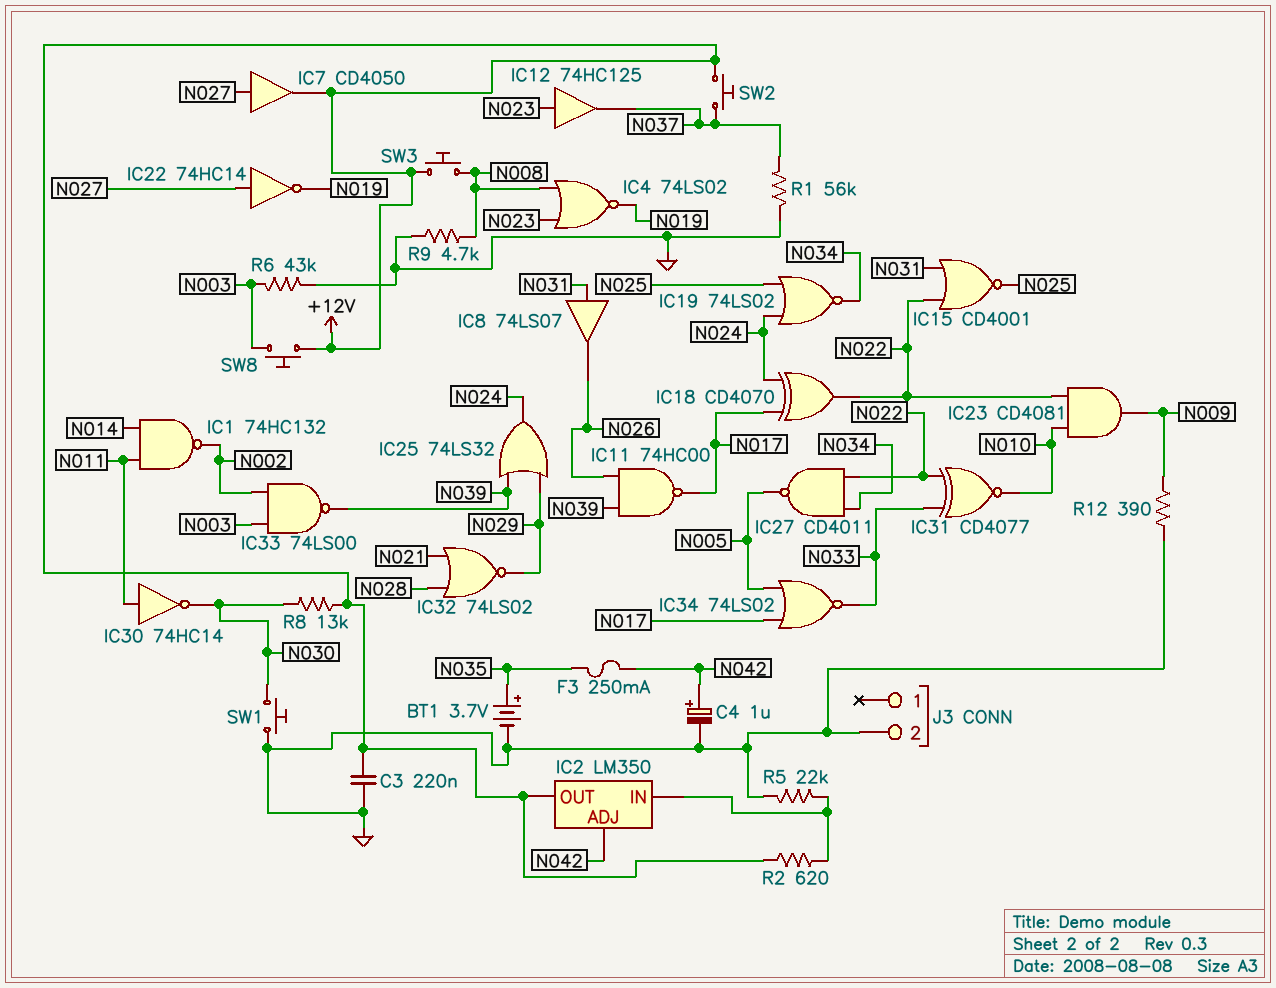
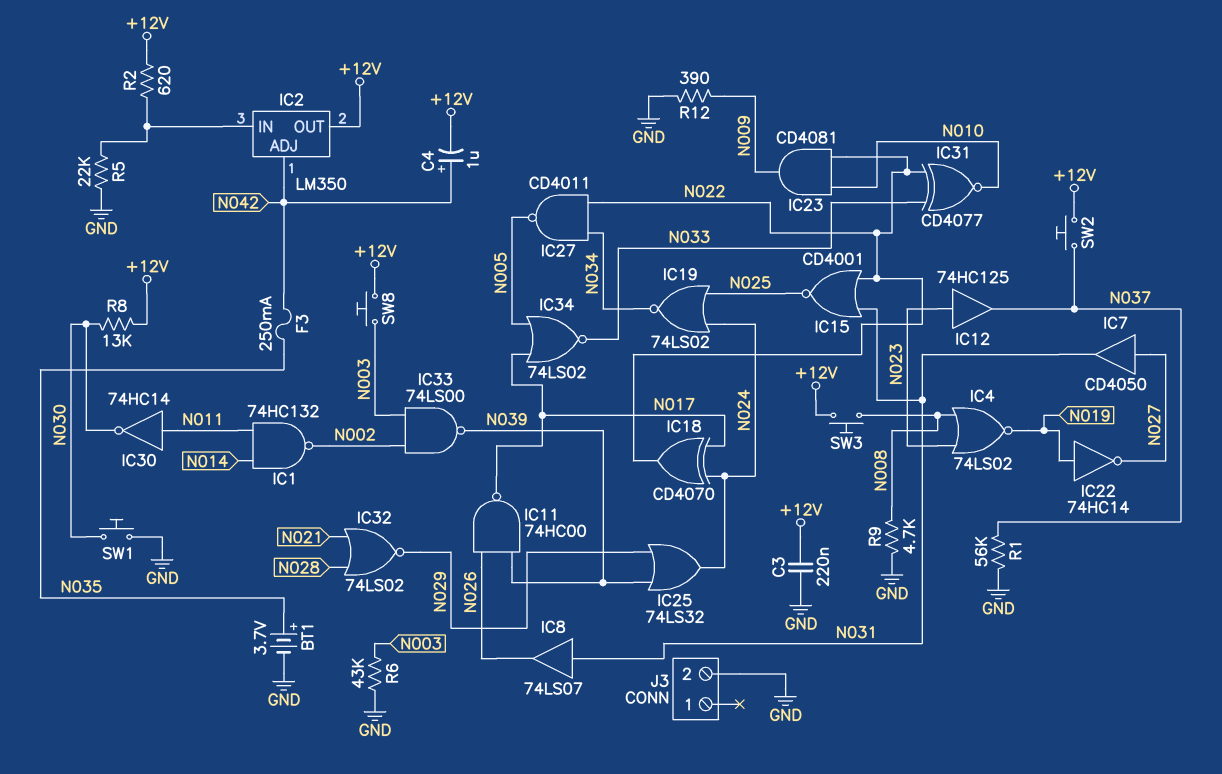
C4: 1uF (plus N042, minus GND) -> 1uF (plus N042, minus +12V)
IC7: buffer CD4050 (in N027, out +12V) -> buffer CD4050 (in N027, out N031)
IC22: NOT 74HC14 (in N027, out N019) -> NOT 74HC14 (in N019, out N027)

